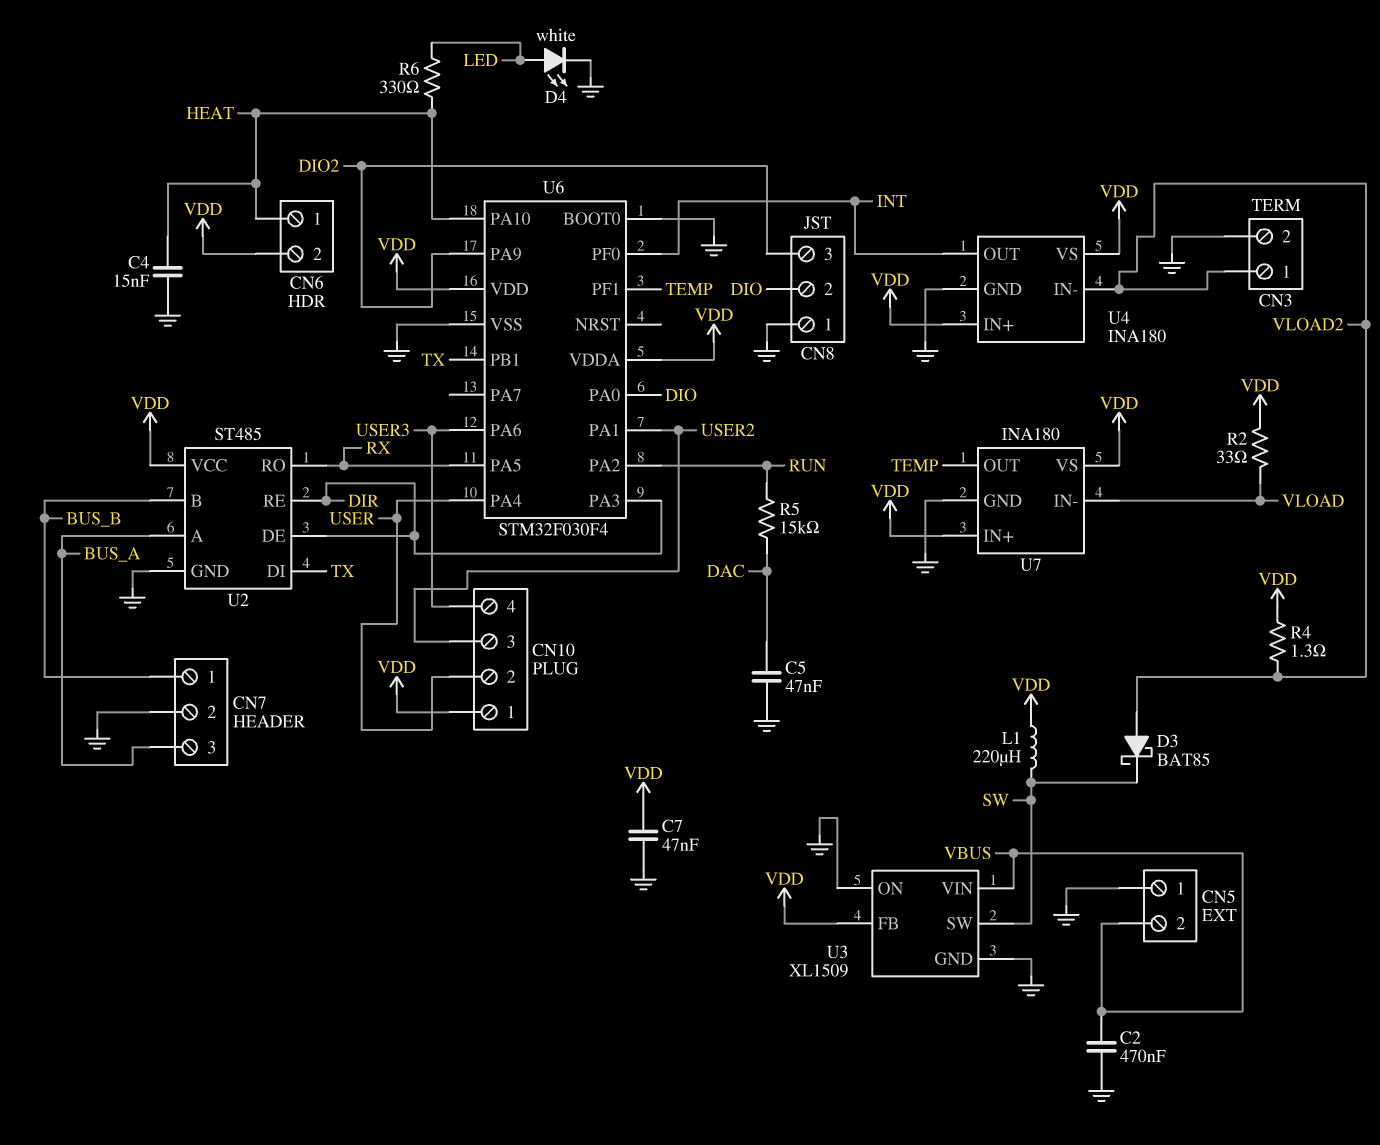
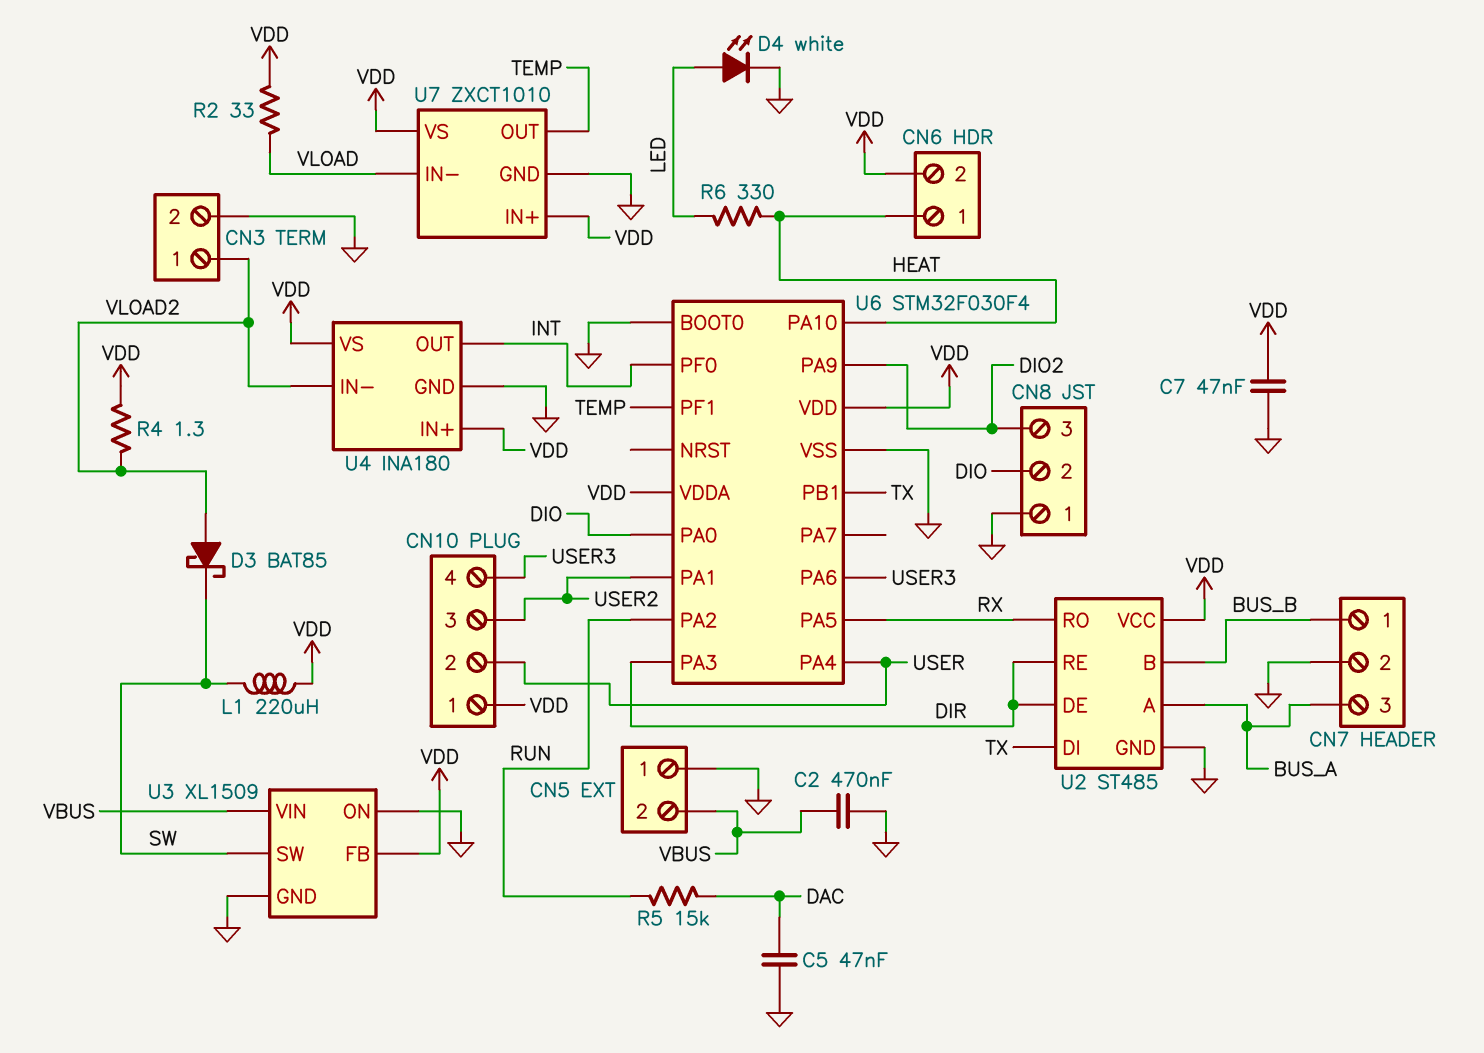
C4: 15nF (GND, HEAT) -> none
U7: INA180 -> ZXCT1010

